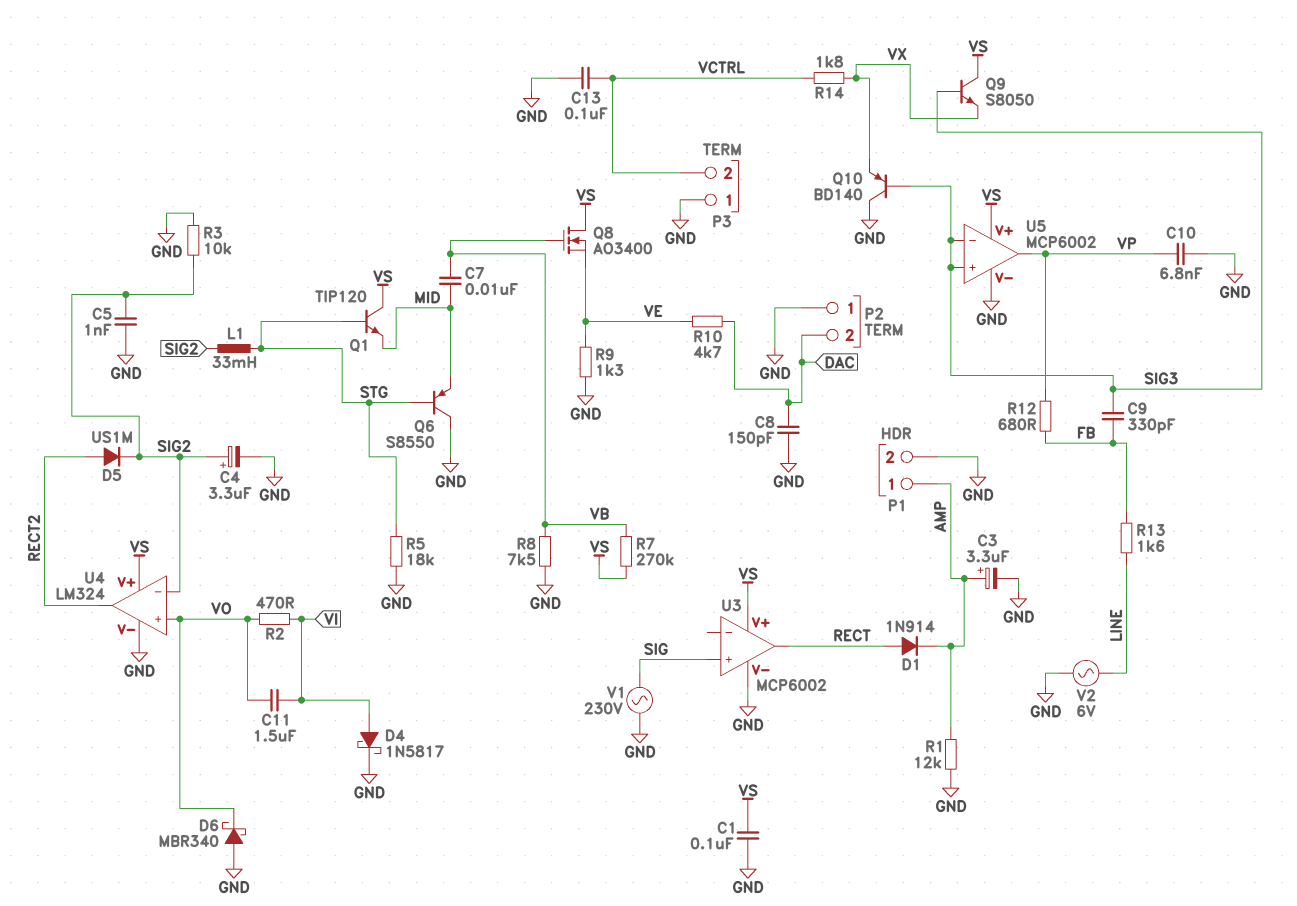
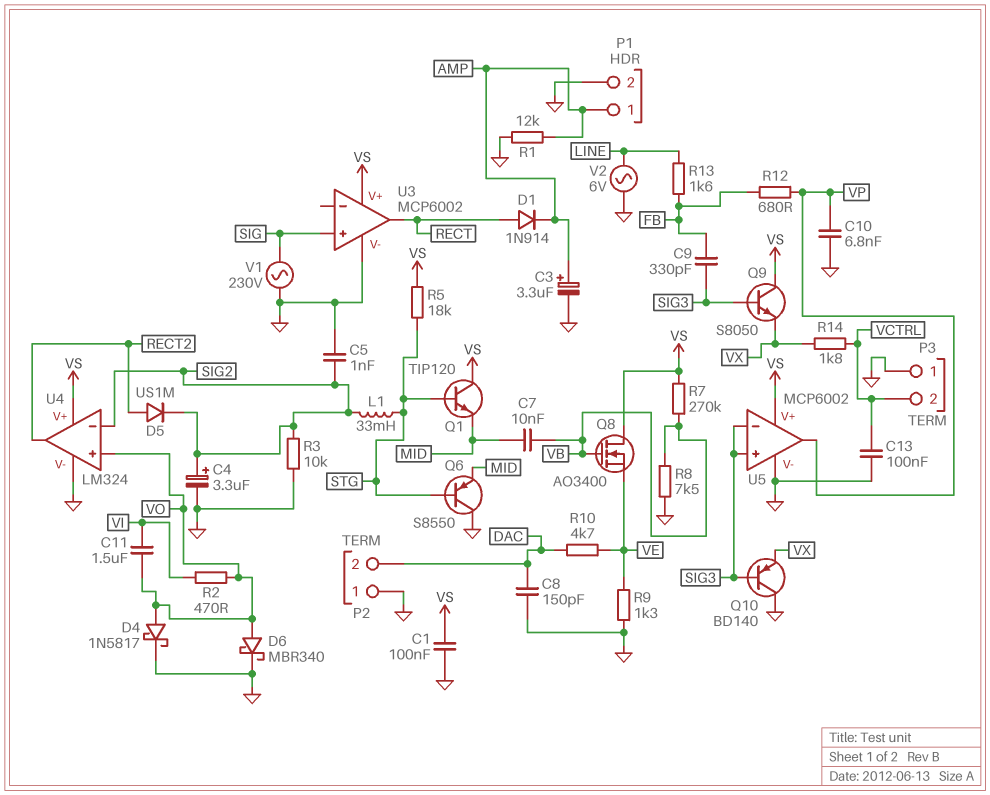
D4: schottky 1N5817 (A VI, K GND) -> schottky 1N5817 (A VO, K GND)
D6: schottky MBR340 (A GND, K VO) -> schottky MBR340 (A VO, K GND)
R5: 18k (GND, STG) -> 18k (STG, VS)

